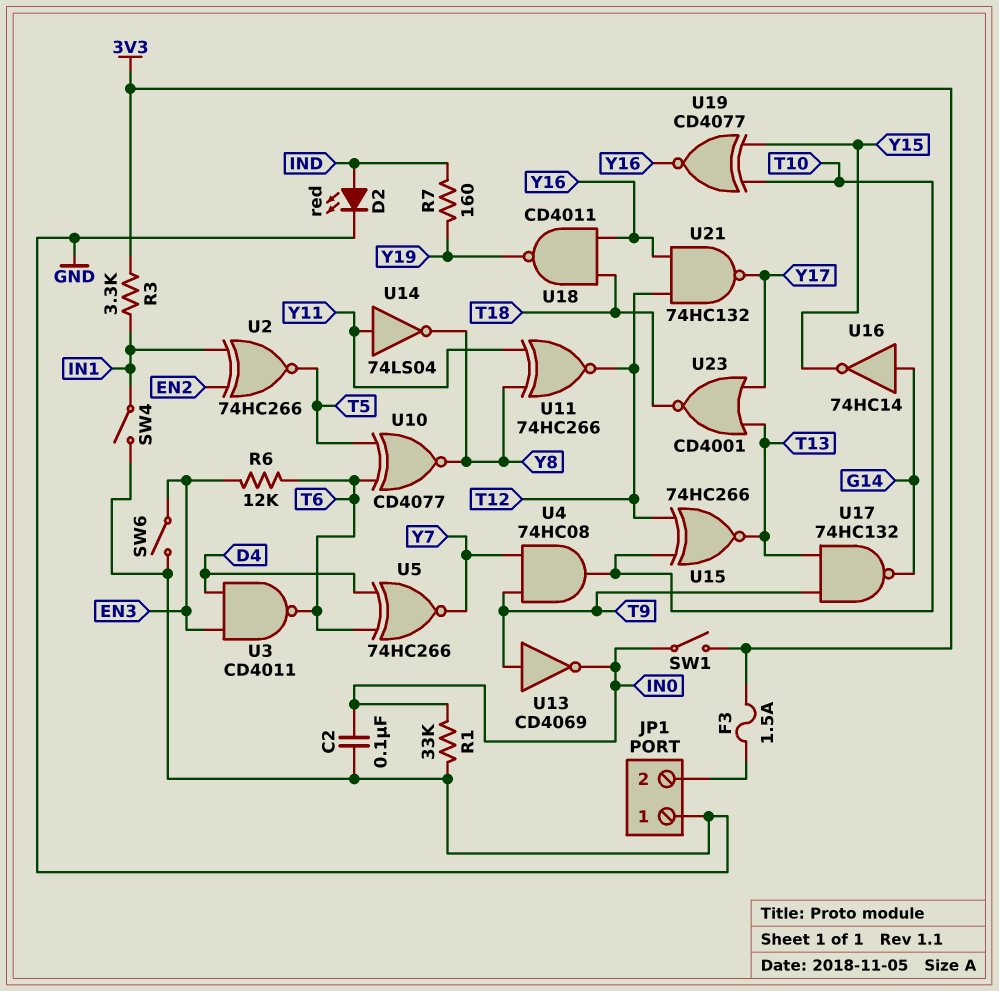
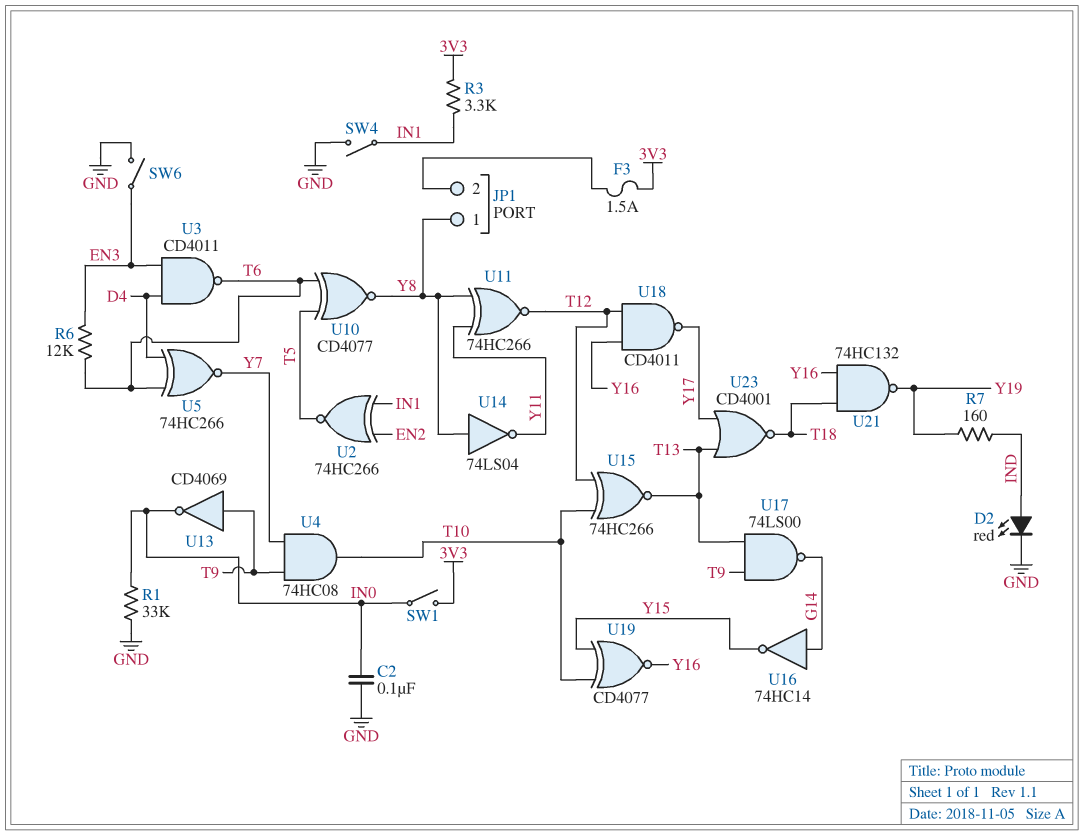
JP1 pin 1: GND -> Y8
U14: NOT 74LS04 (in Y11, out Y8) -> NOT 74LS04 (in Y8, out Y11)
U17: NAND 74HC132 (in T9, in T13, out G14) -> NAND 74LS00 (in T9, in T13, out G14)
U18: NAND CD4011 (in T18, in Y16, out Y19) -> NAND CD4011 (in T12, in Y16, out Y17)
U21: NAND 74HC132 (in T12, in Y16, out Y17) -> NAND 74HC132 (in T18, in Y16, out Y19)

